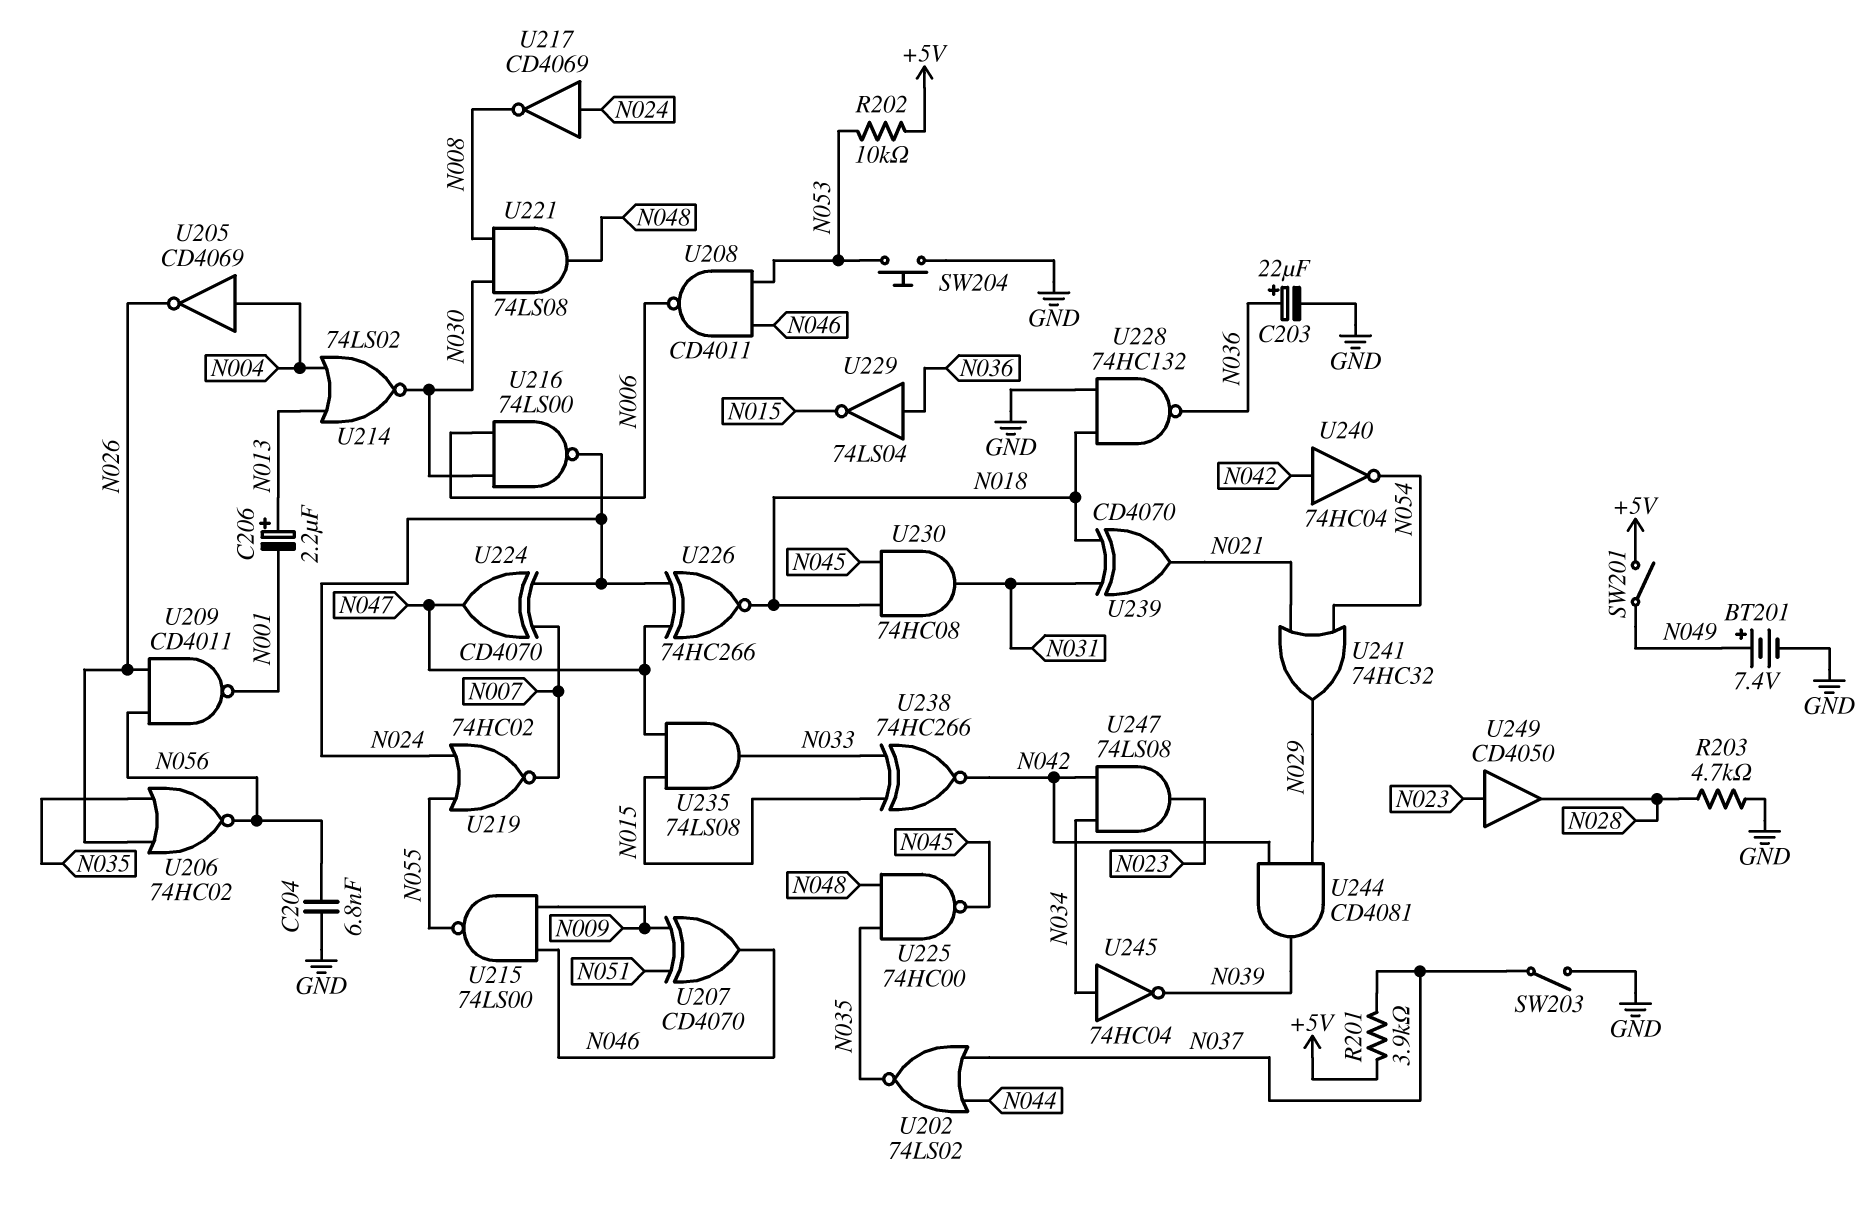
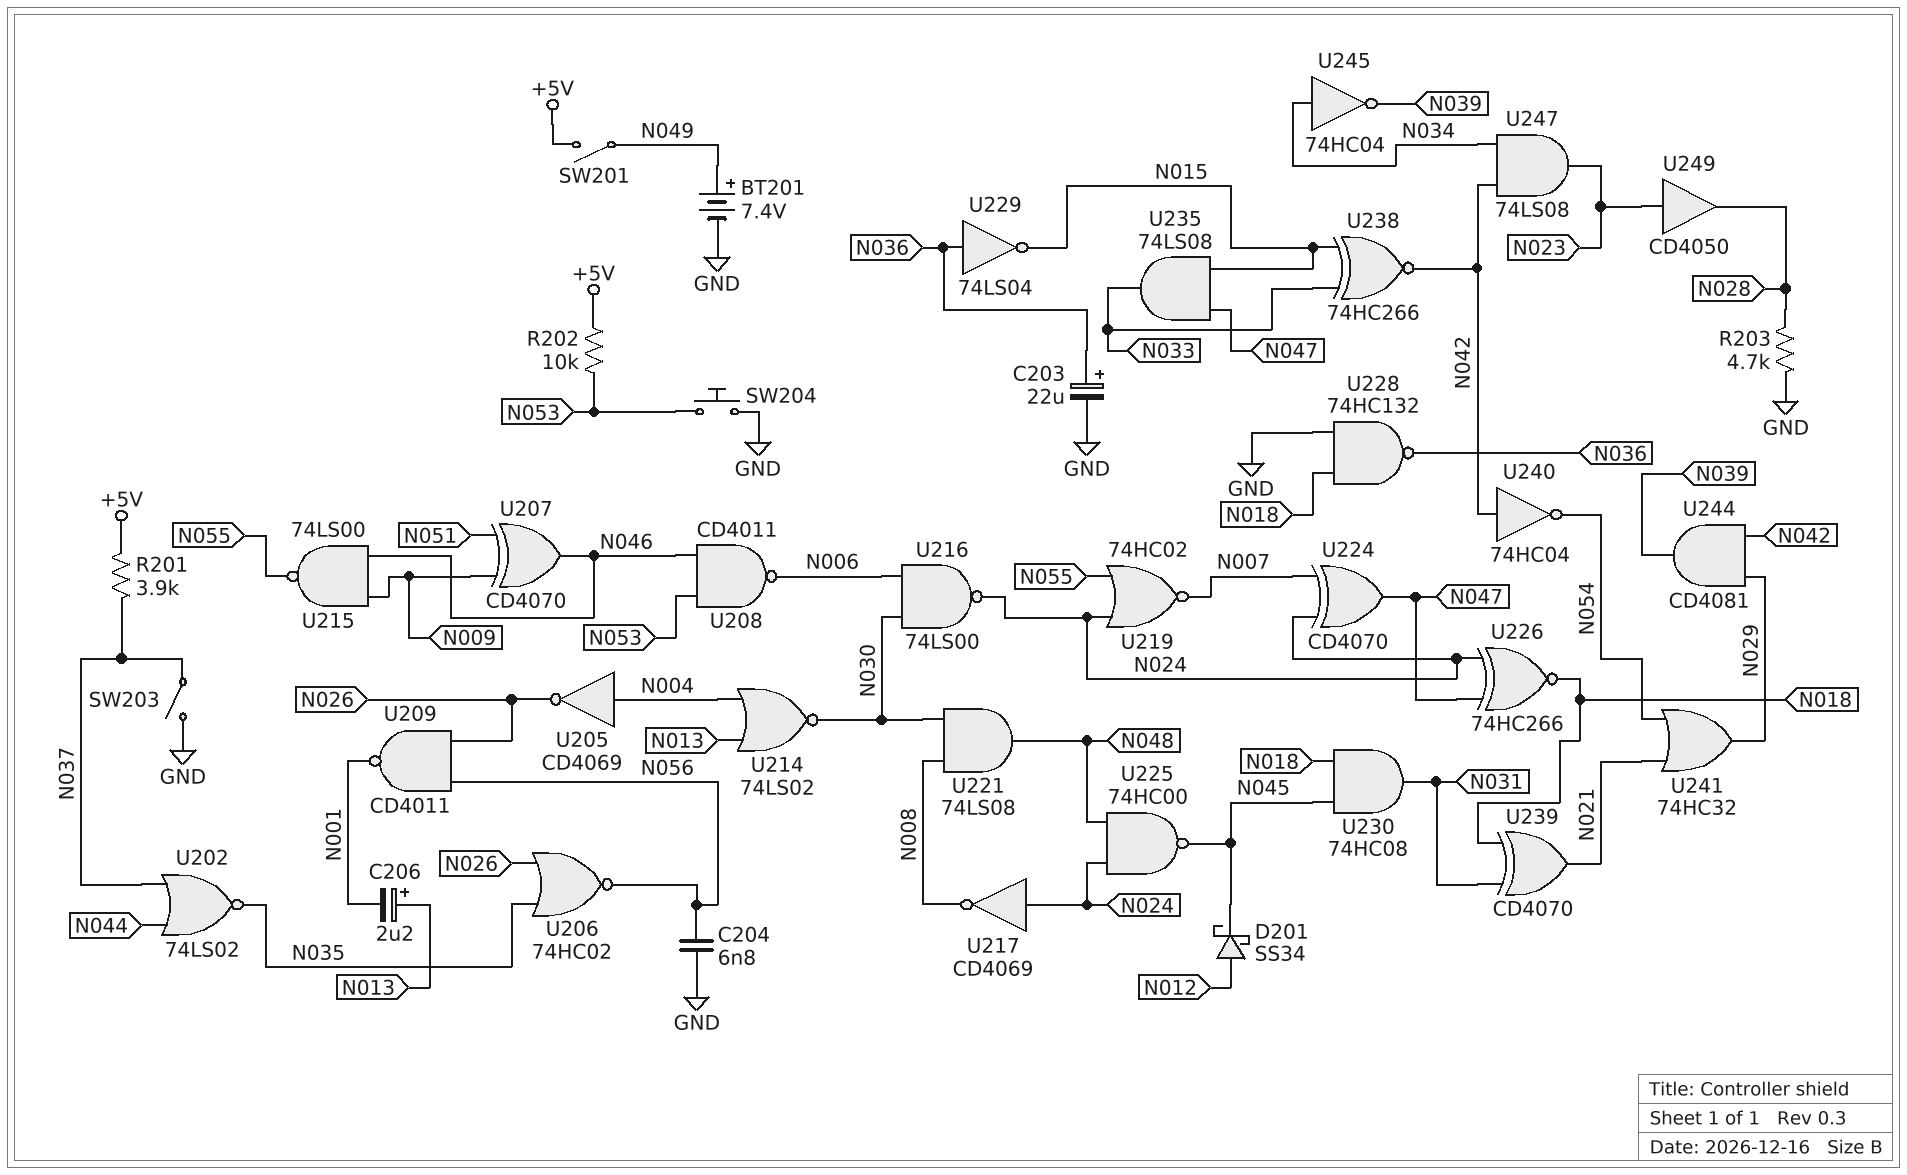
D201: none -> schottky SS34 (A N012, K N045)
U225: NAND 74HC00 (in N035, in N048, out N045) -> NAND 74HC00 (in N024, in N048, out N045)

